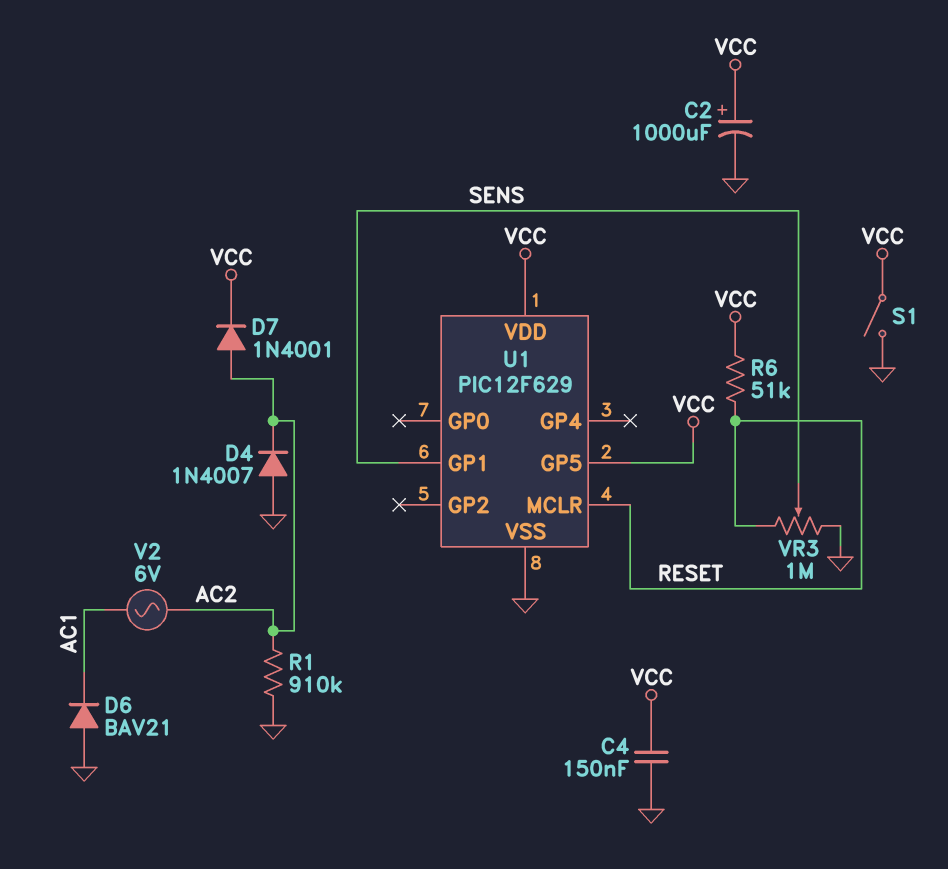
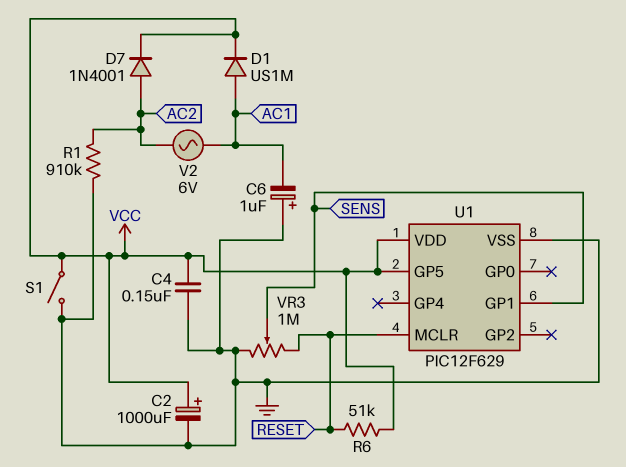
C6: none -> 1uF (plus GND, minus AC1)
D1: none -> diode US1M (A AC1, K VCC)
D4: diode 1N4007 (A GND, K AC2) -> none
D6: diode BAV21 (A GND, K AC1) -> none

